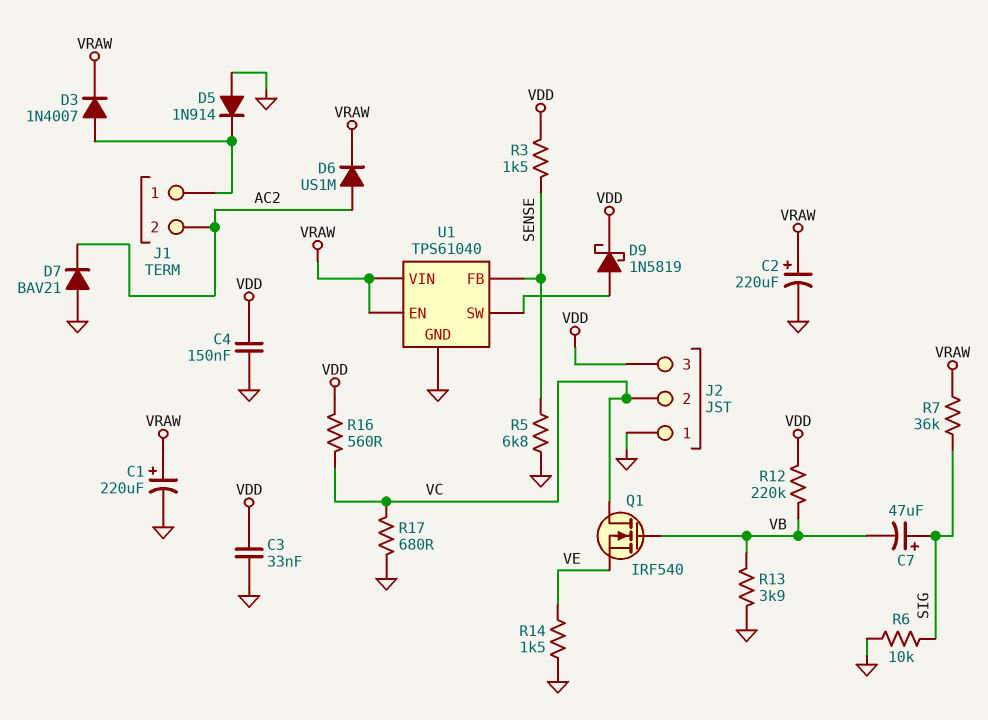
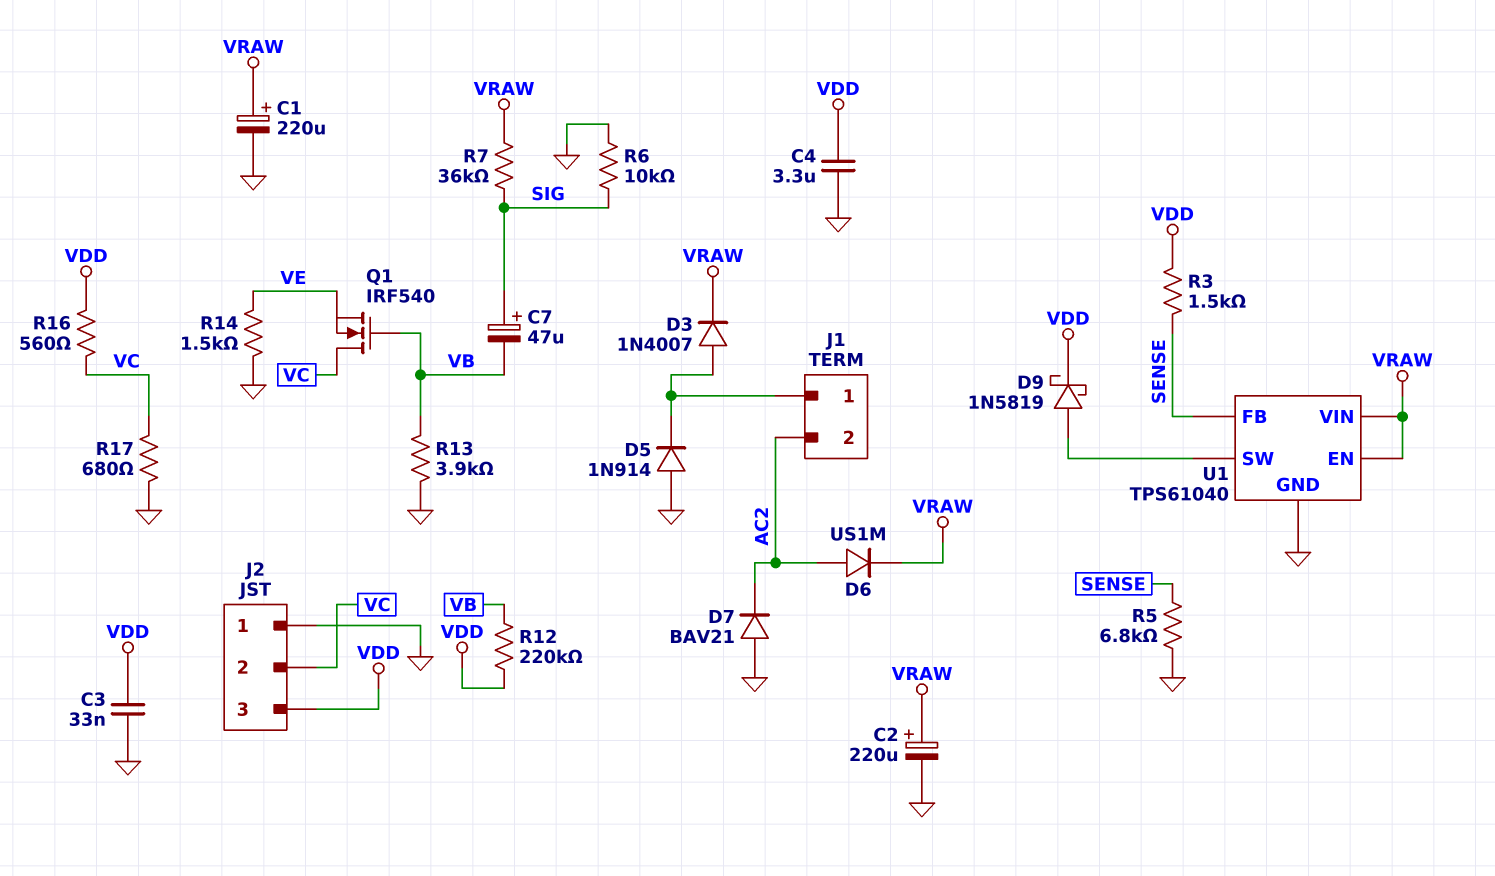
C4: 150nF (GND, VDD) -> 3.3uF (GND, VDD)

